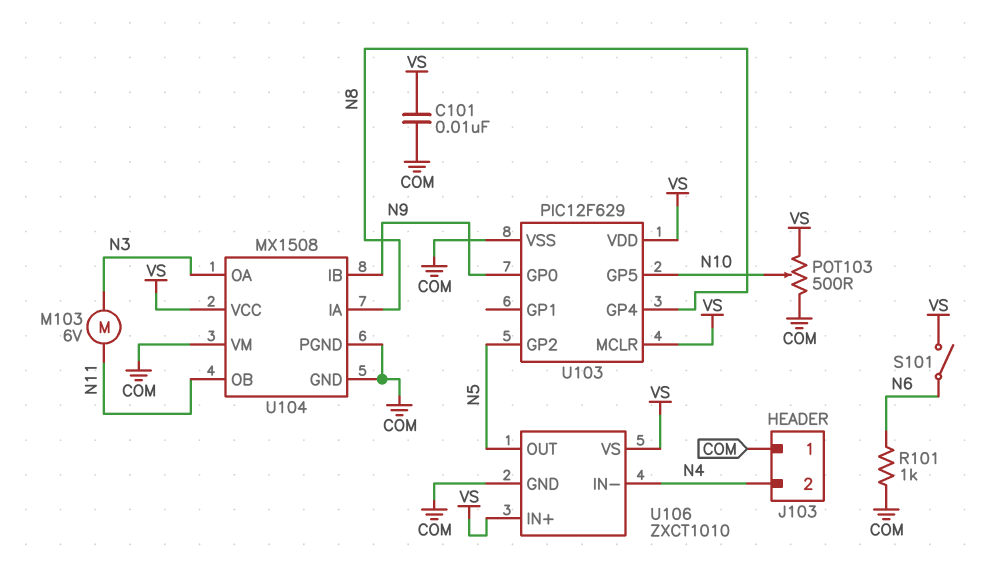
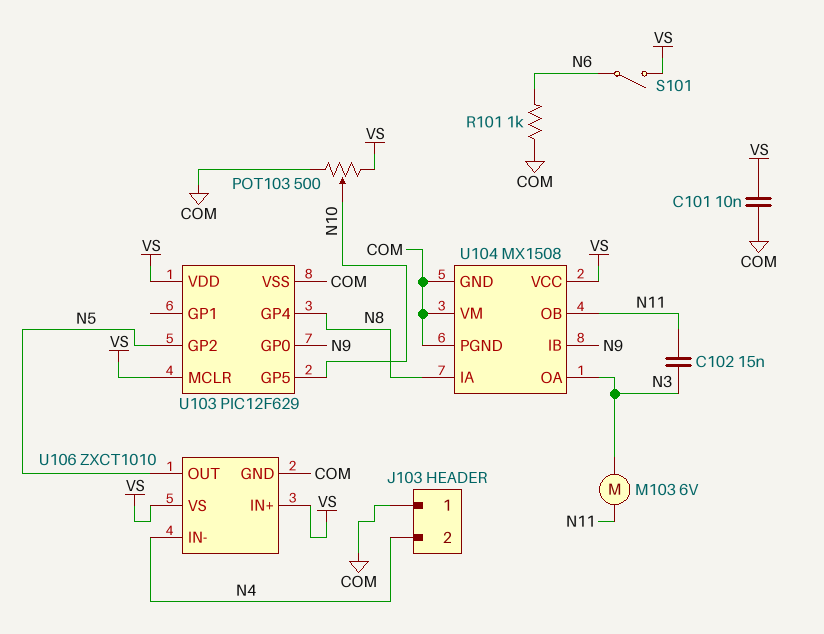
C102: none -> 15nF (N3, N11)

